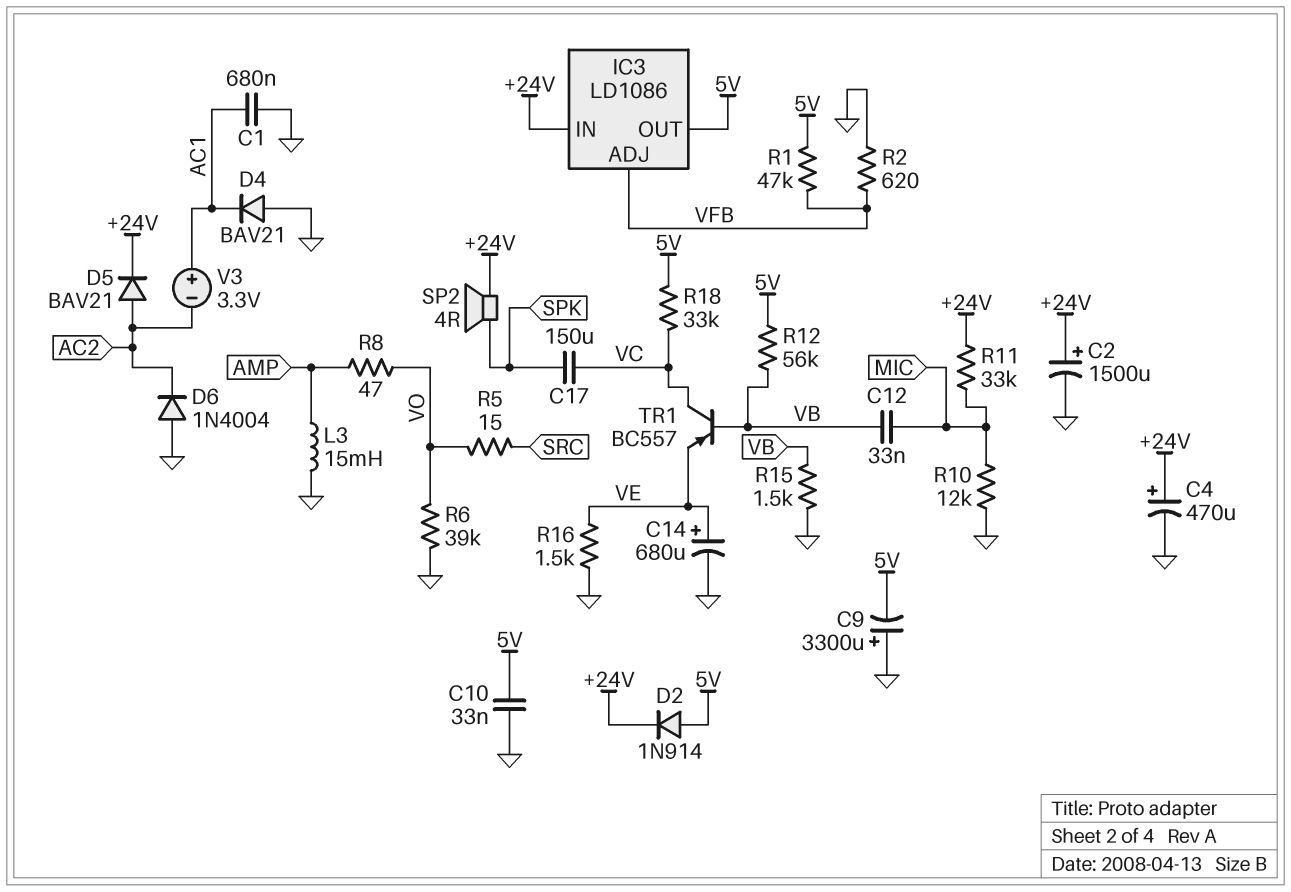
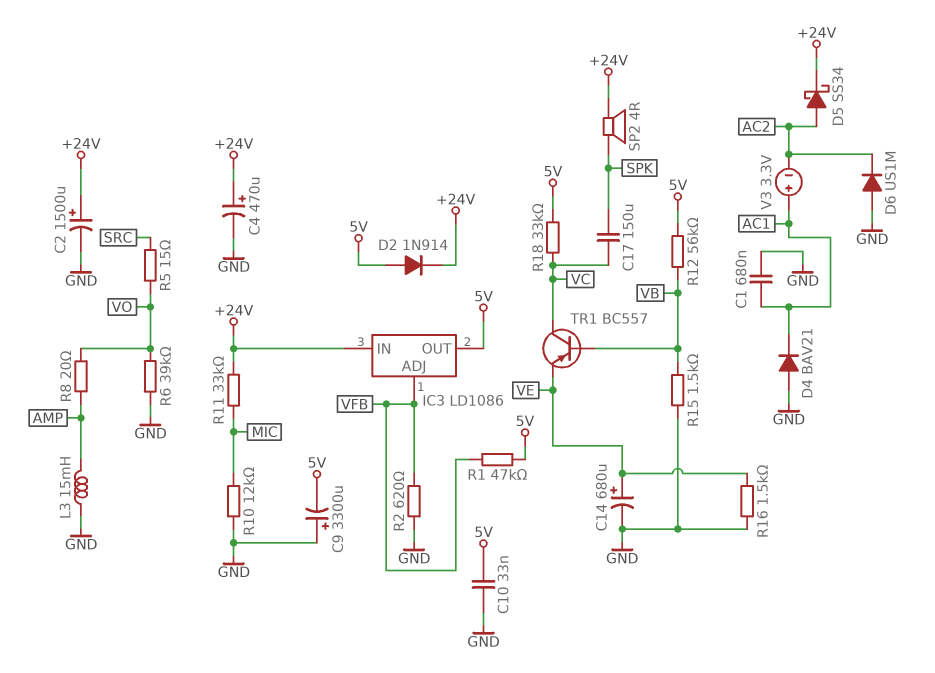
C12: 33nF (MIC, VB) -> none
D5: diode BAV21 (A AC2, K +24V) -> schottky SS34 (A AC2, K +24V)
D6: diode 1N4004 (A GND, K AC2) -> diode US1M (A GND, K AC2)
R8: 47 (AMP, VO) -> 20 (AMP, VO)

